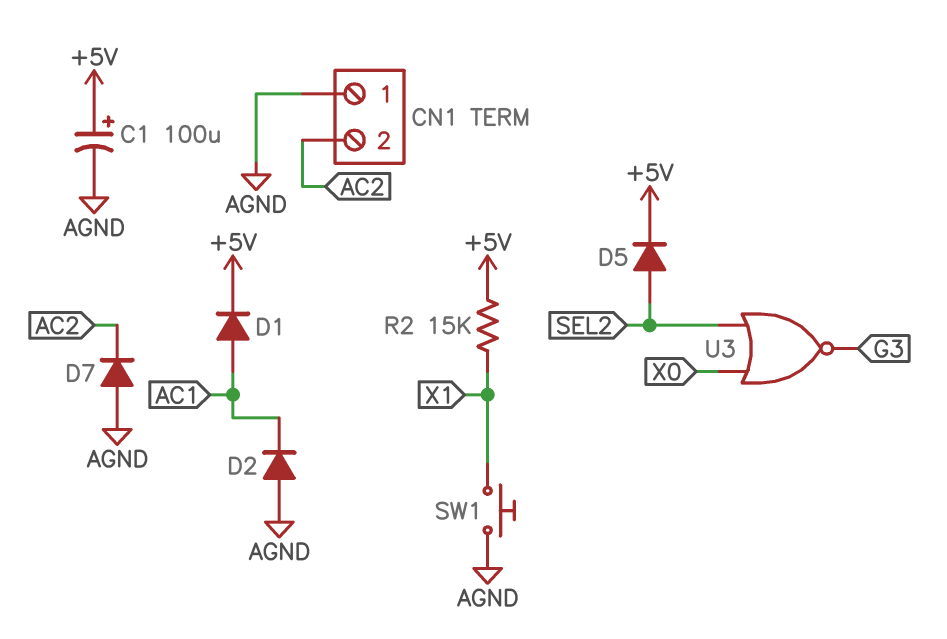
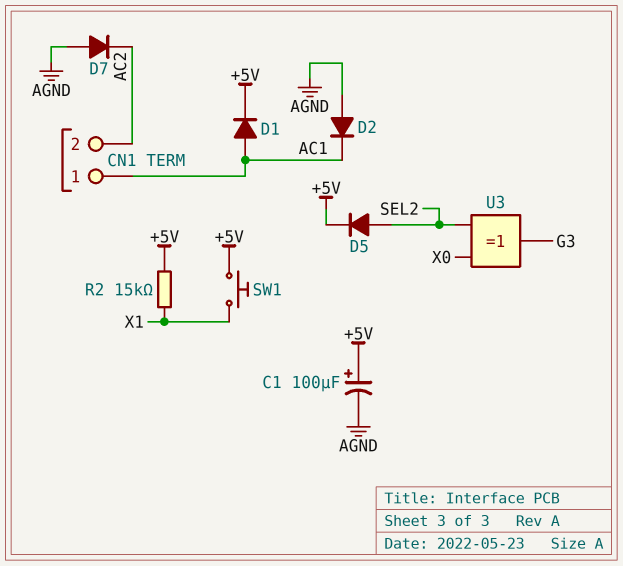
CN1 pin 1: AGND -> AC1
SW1: button (AGND, X1) -> button (+5V, X1)
U3: NOR (in SEL2, in X0, out G3) -> XOR (in SEL2, in X0, out G3)

